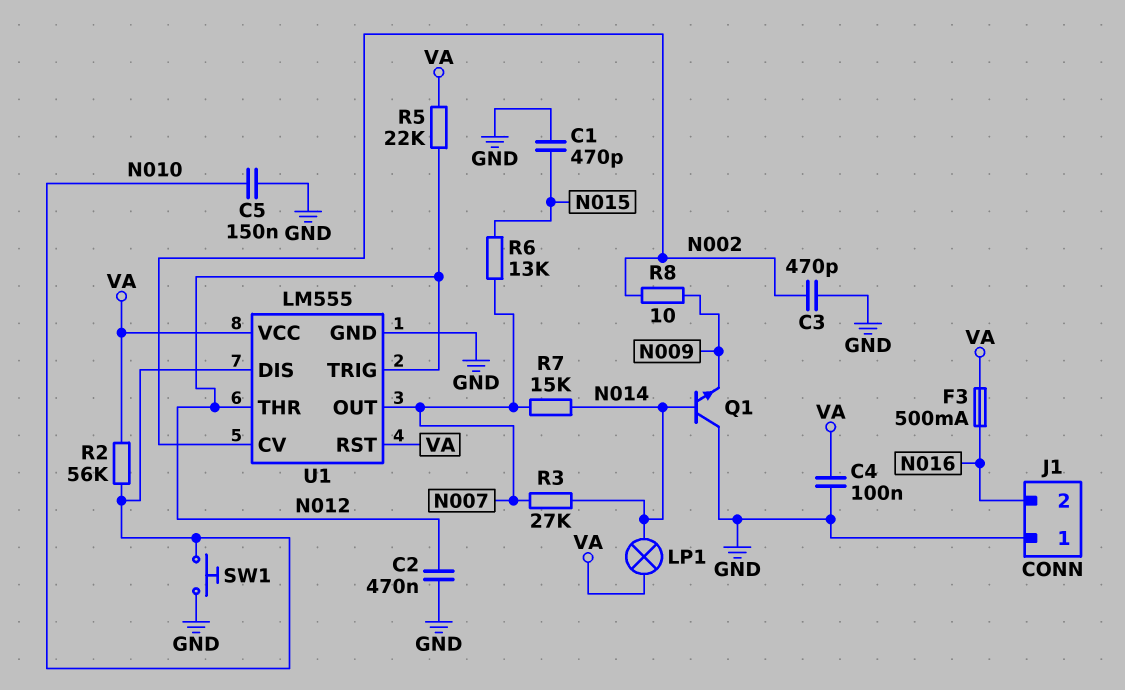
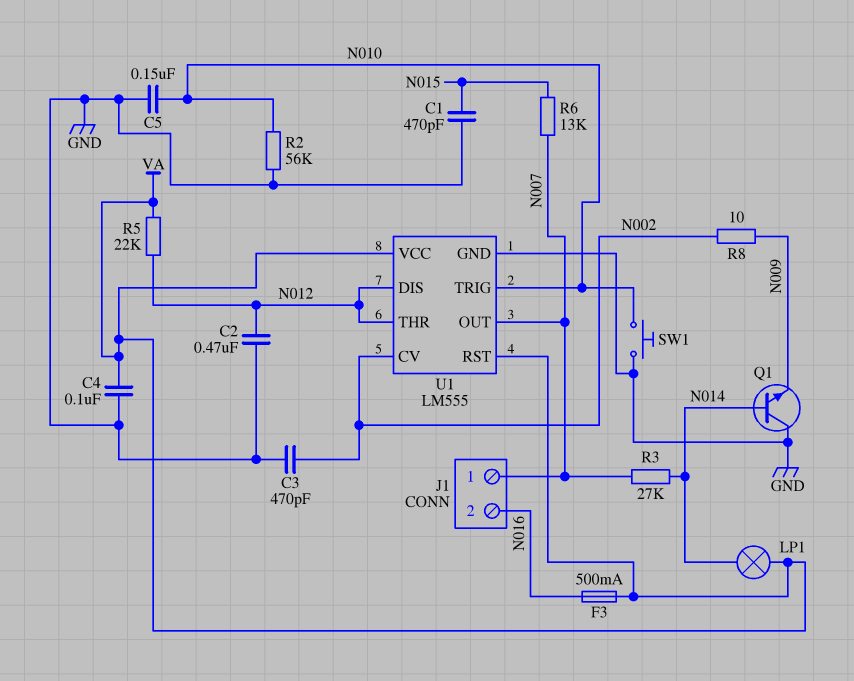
J1 pin 1: GND -> N007
R2: 56k (N010, VA) -> 56k (GND, N010)
R7: 15k (N007, N014) -> none
U1 pin DIS: N010 -> N012
U1 pin TRIG: N012 -> N010

